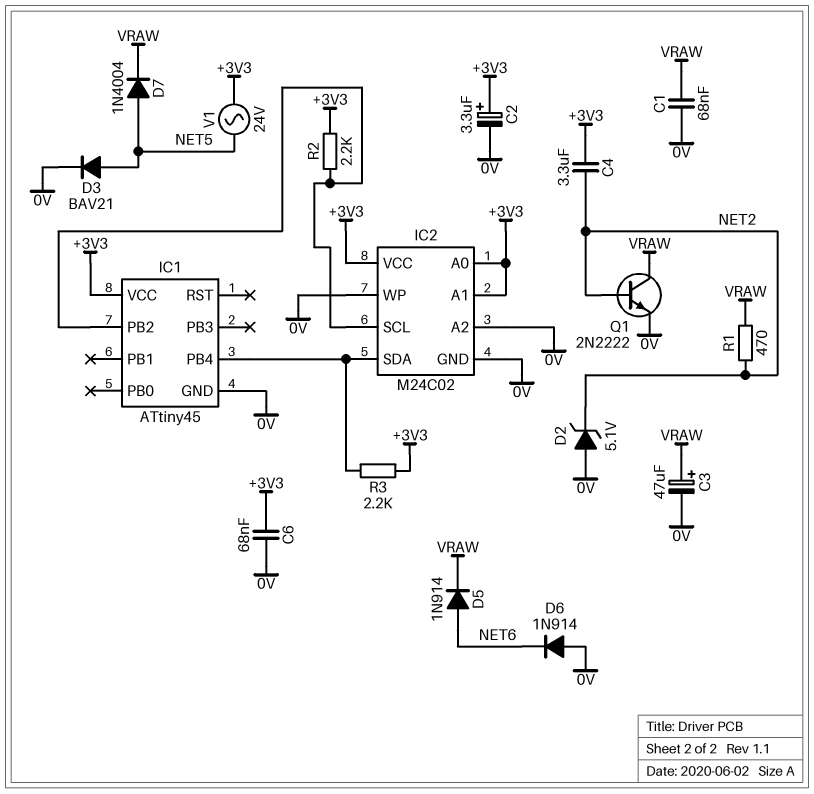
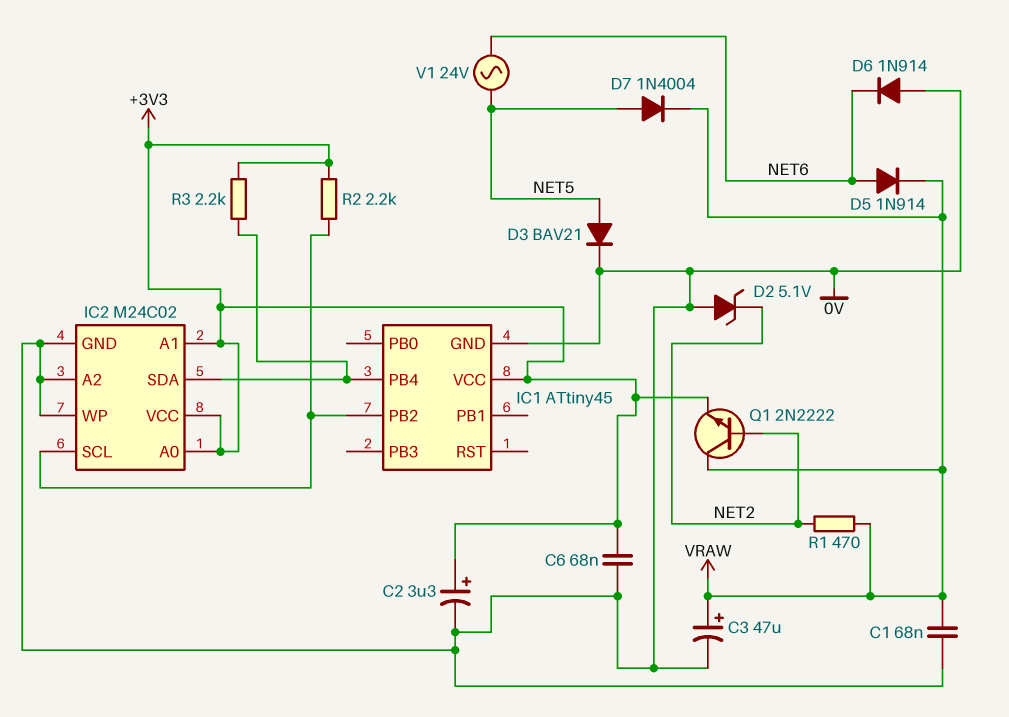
C4: 3.3uF (+3V3, NET2) -> none
Q1: NPN 2N2222 (B NET2, C VRAW, E 0V) -> NPN 2N2222 (B NET2, C VRAW, E +3V3)
V1: AC 24V (+3V3, NET5) -> AC 24V (NET5, NET6)

